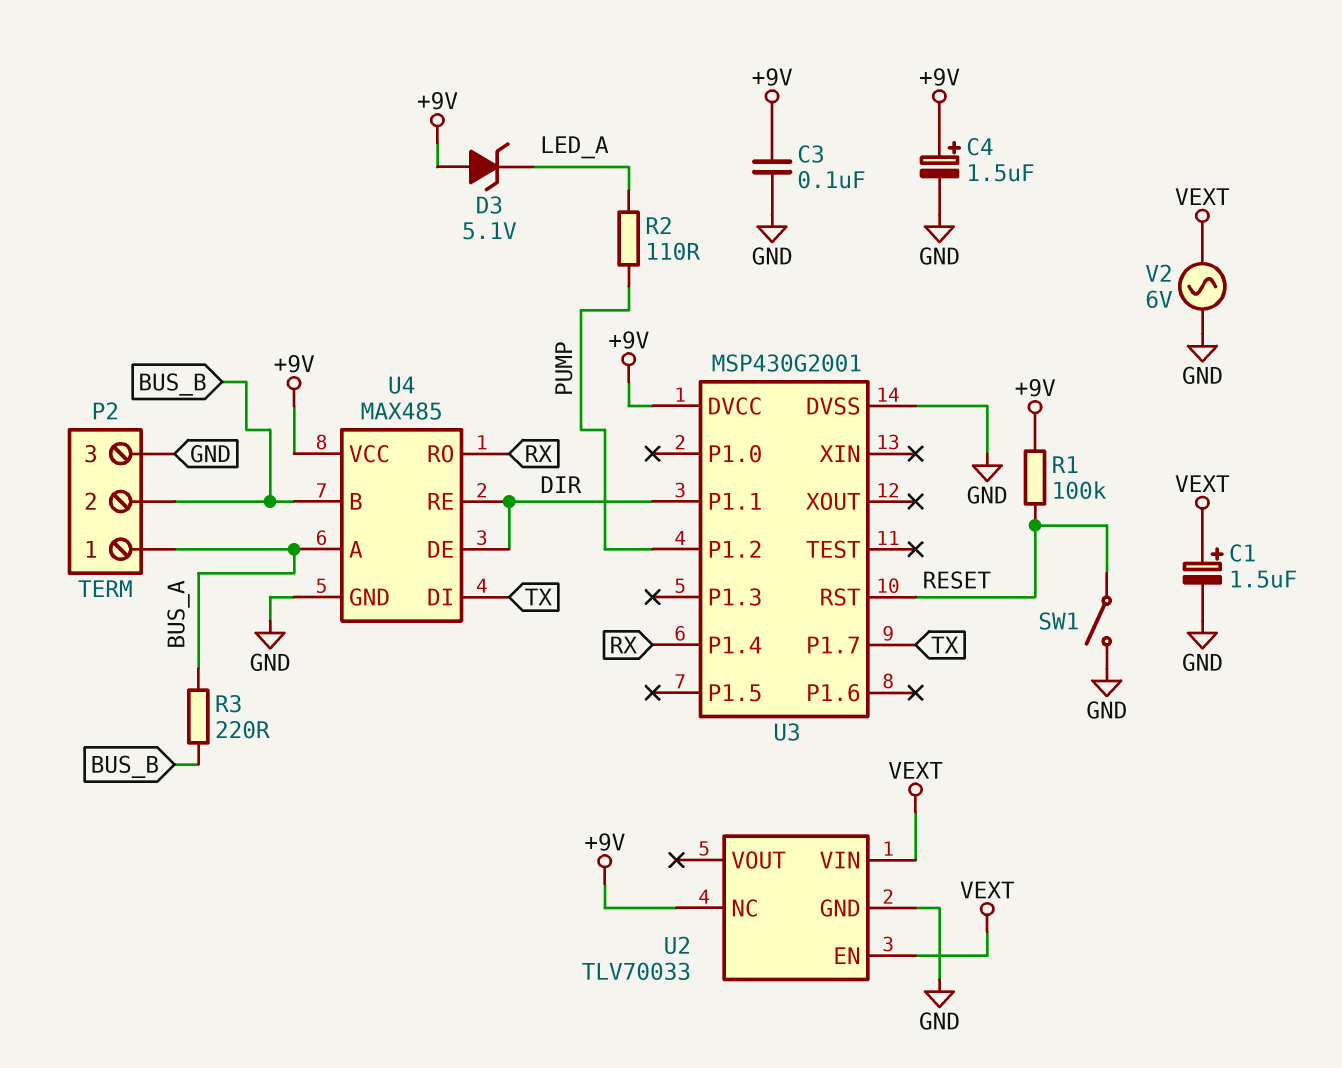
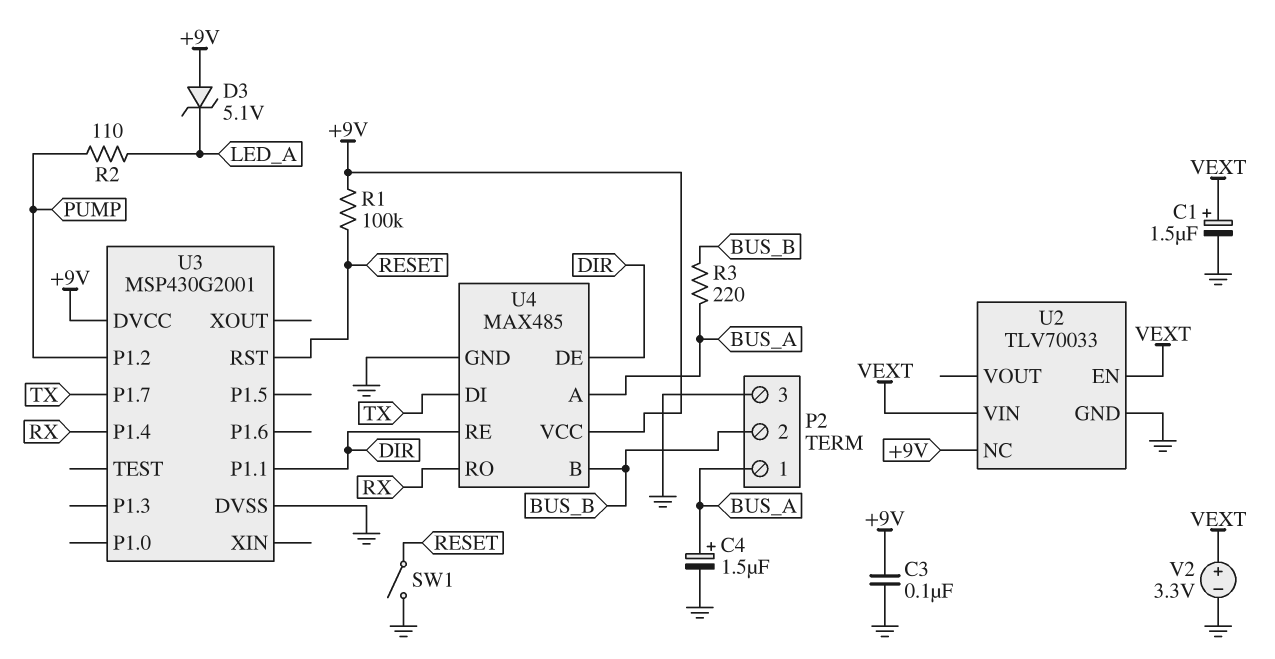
C4: 1.5uF (plus +9V, minus GND) -> 1.5uF (plus BUS_A, minus GND)
V2: AC 6V (GND, VEXT) -> 3.3V (plus VEXT, minus GND)

